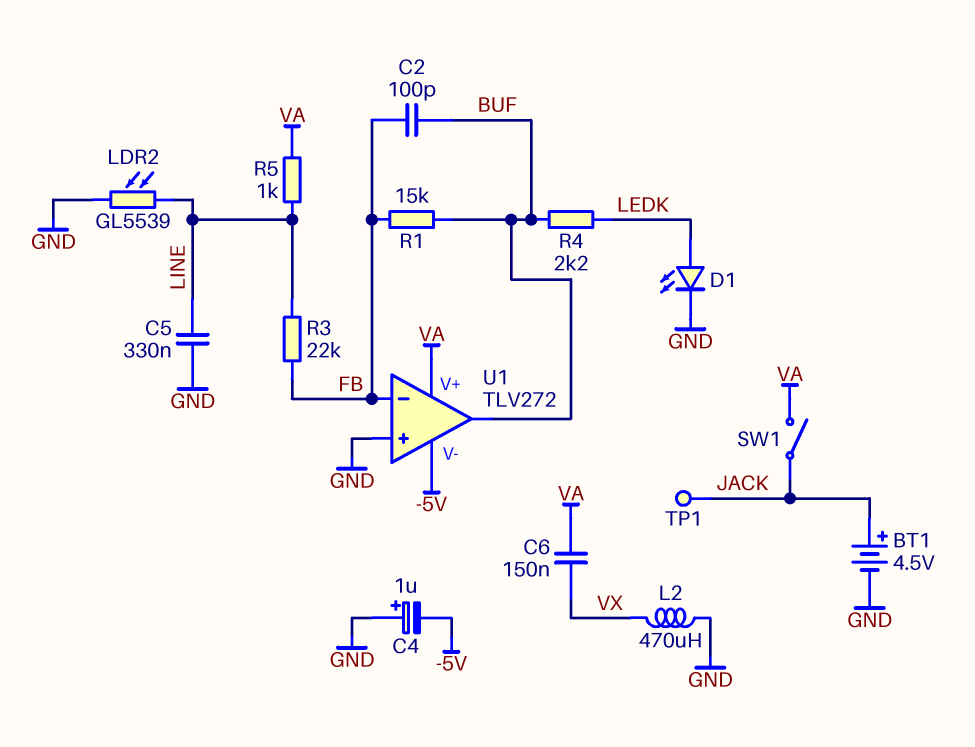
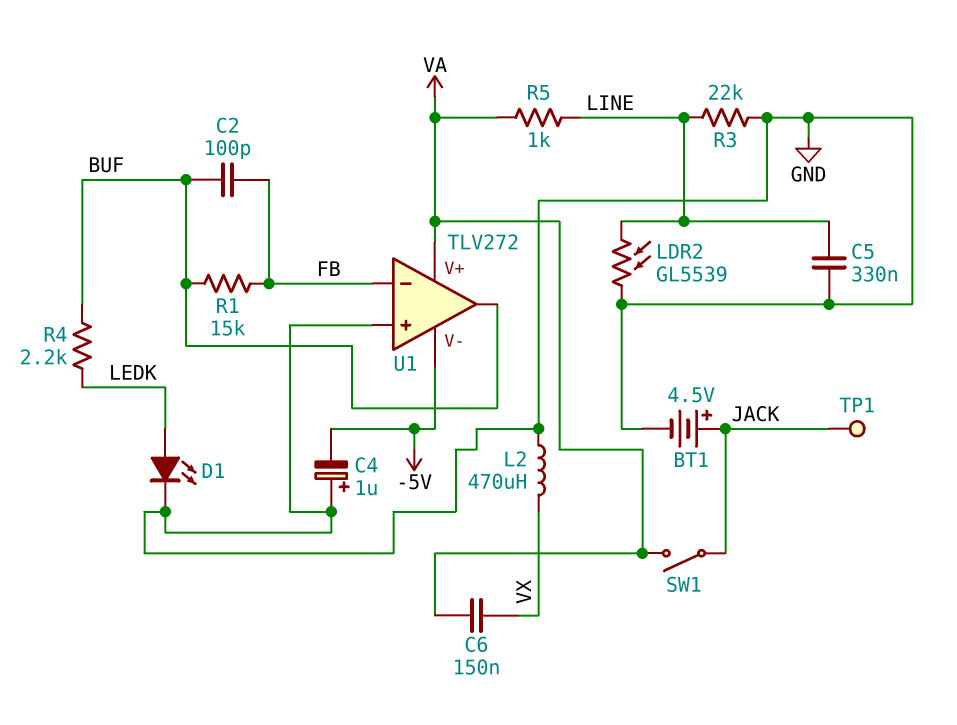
R3: 22k (FB, LINE) -> 22k (GND, LINE)

